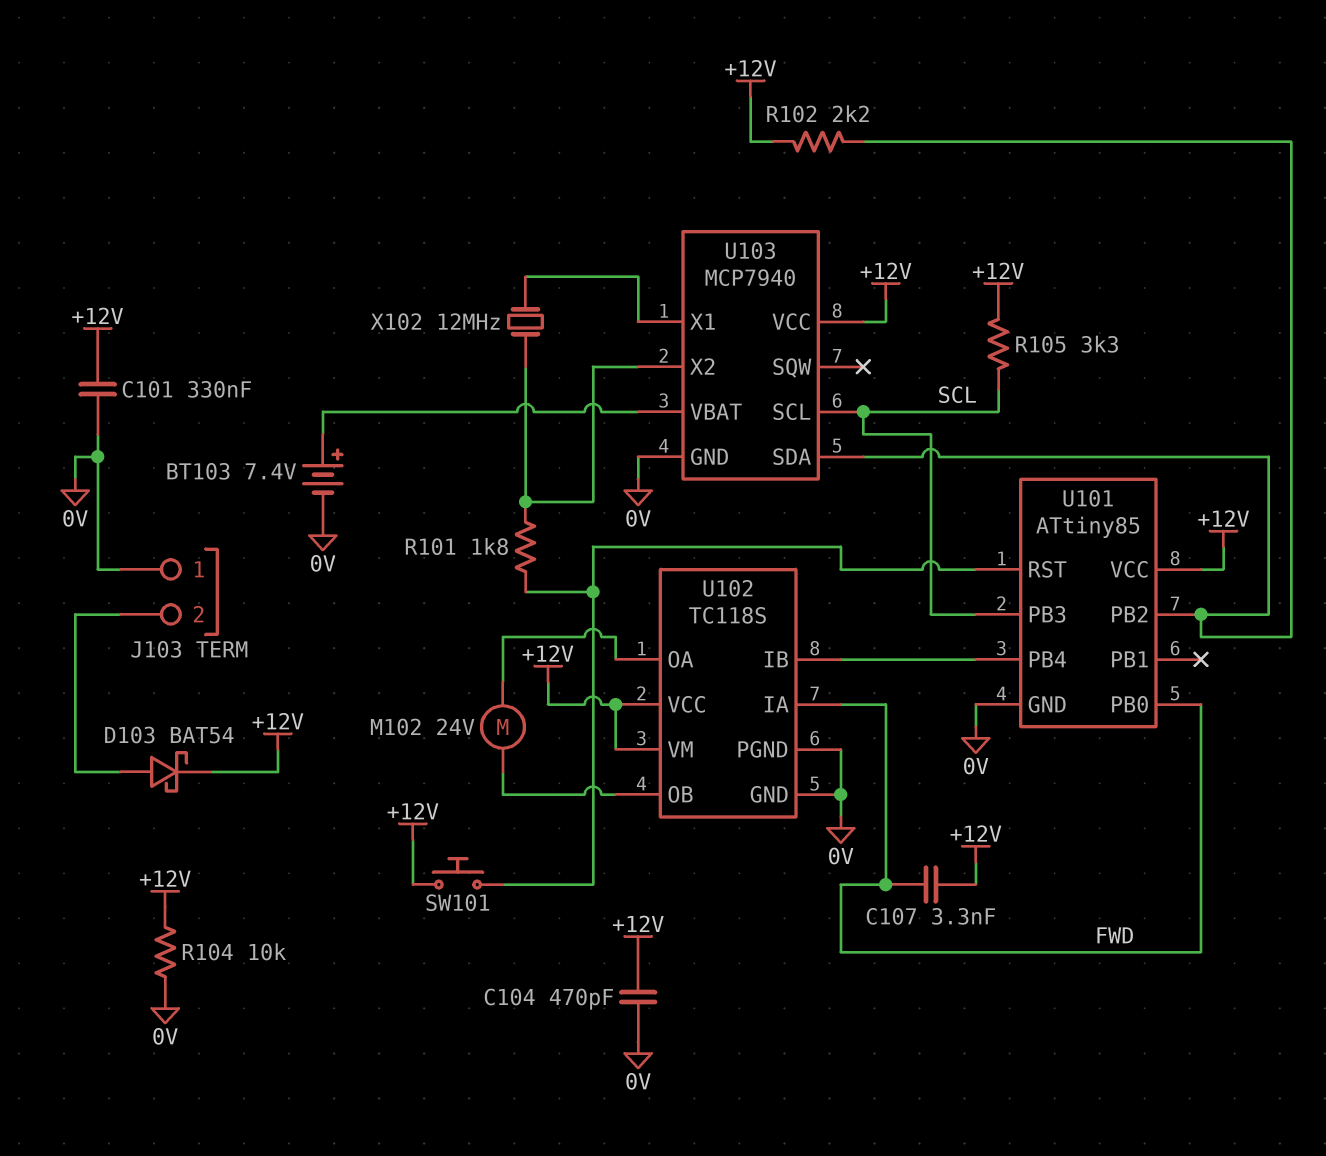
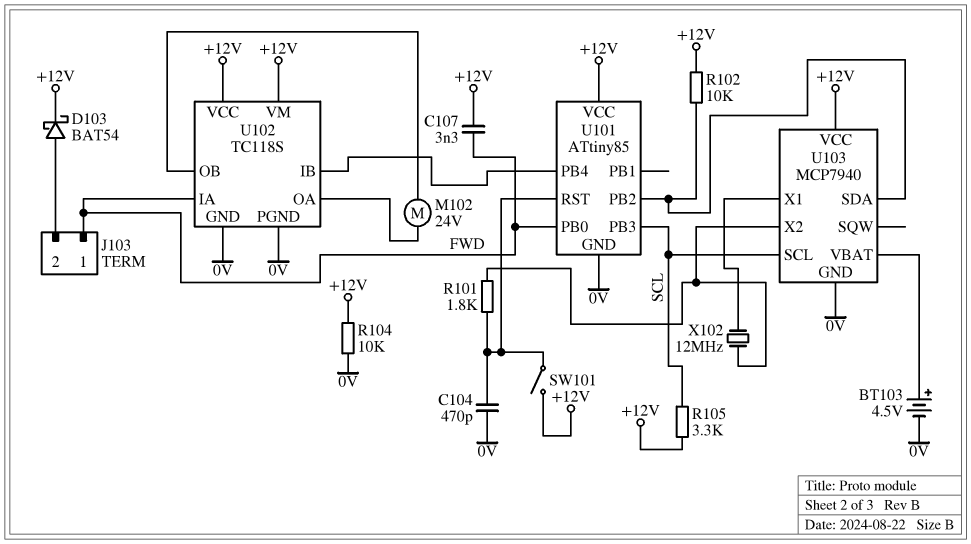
BT103: 7.4V (plus U103/VBAT, minus 0V) -> 4.5V (plus U103/VBAT, minus 0V)
C101: 330nF (+12V, 0V) -> none
C104: 470pF (+12V, 0V) -> 470pF (0V, U101/RST)
J103 pin 1: 0V -> FWD
R102: 2.2k (+12V, U101/PB2) -> 10k (+12V, U101/PB2)
SW101: button (+12V, U101/RST) -> switch (+12V, U101/RST)

